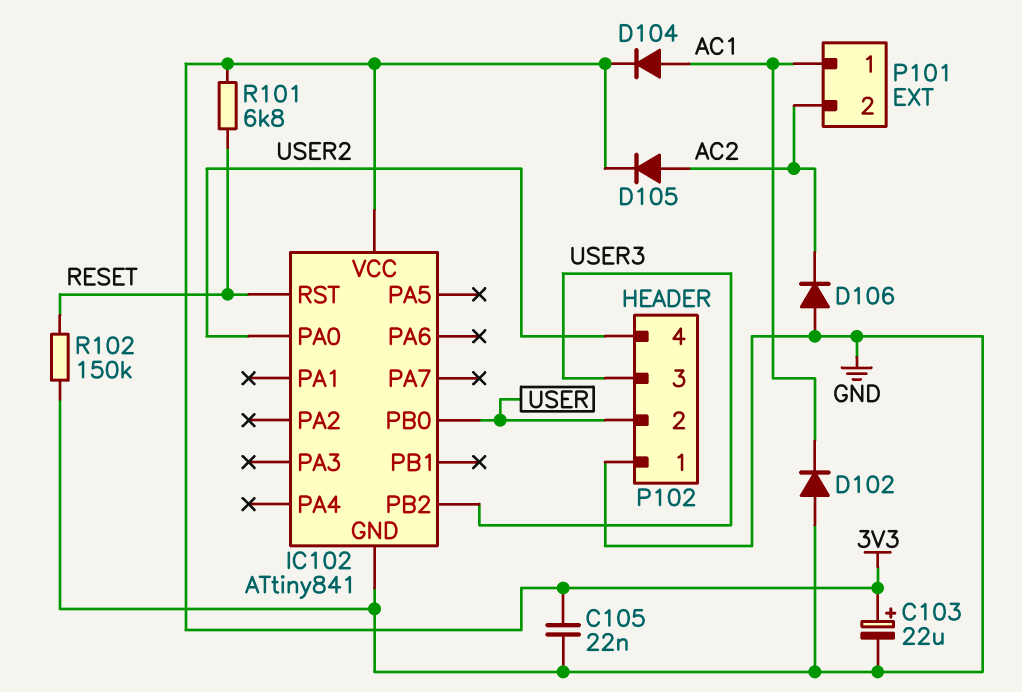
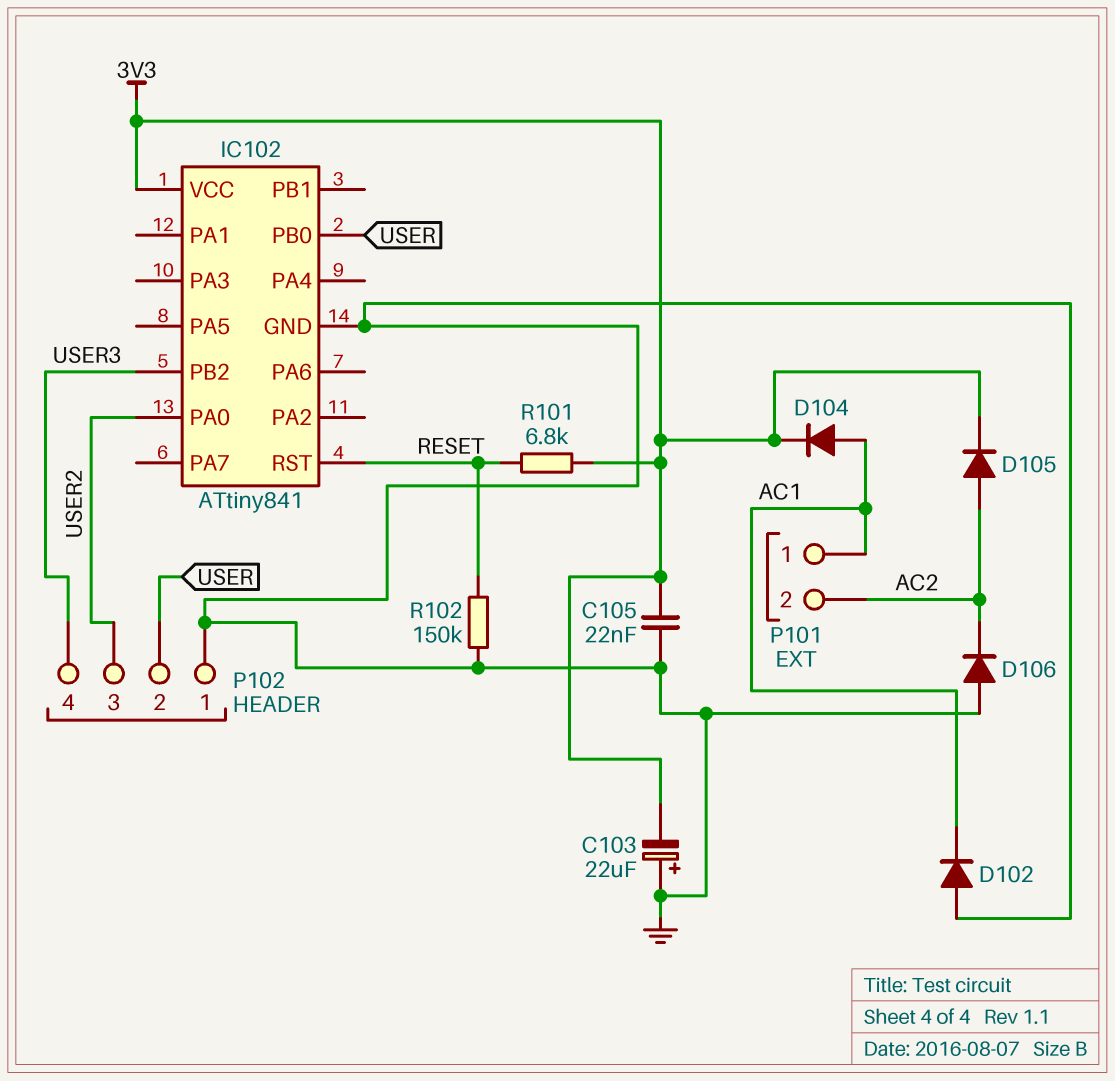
C103: 22uF (plus 3V3, minus GND) -> 22uF (plus GND, minus 3V3)
P102 pin 3: USER3 -> USER2
P102 pin 4: USER2 -> USER3

